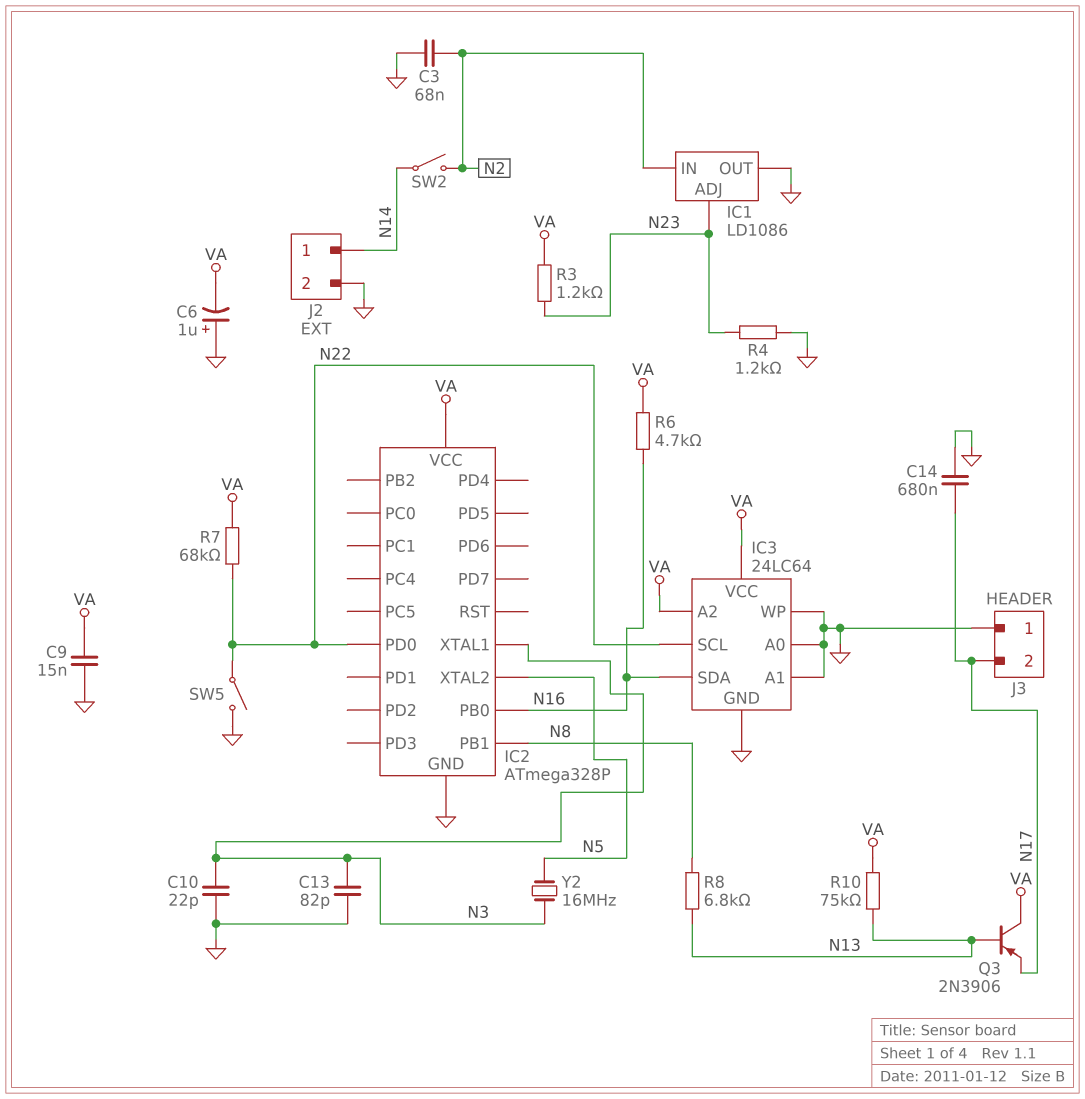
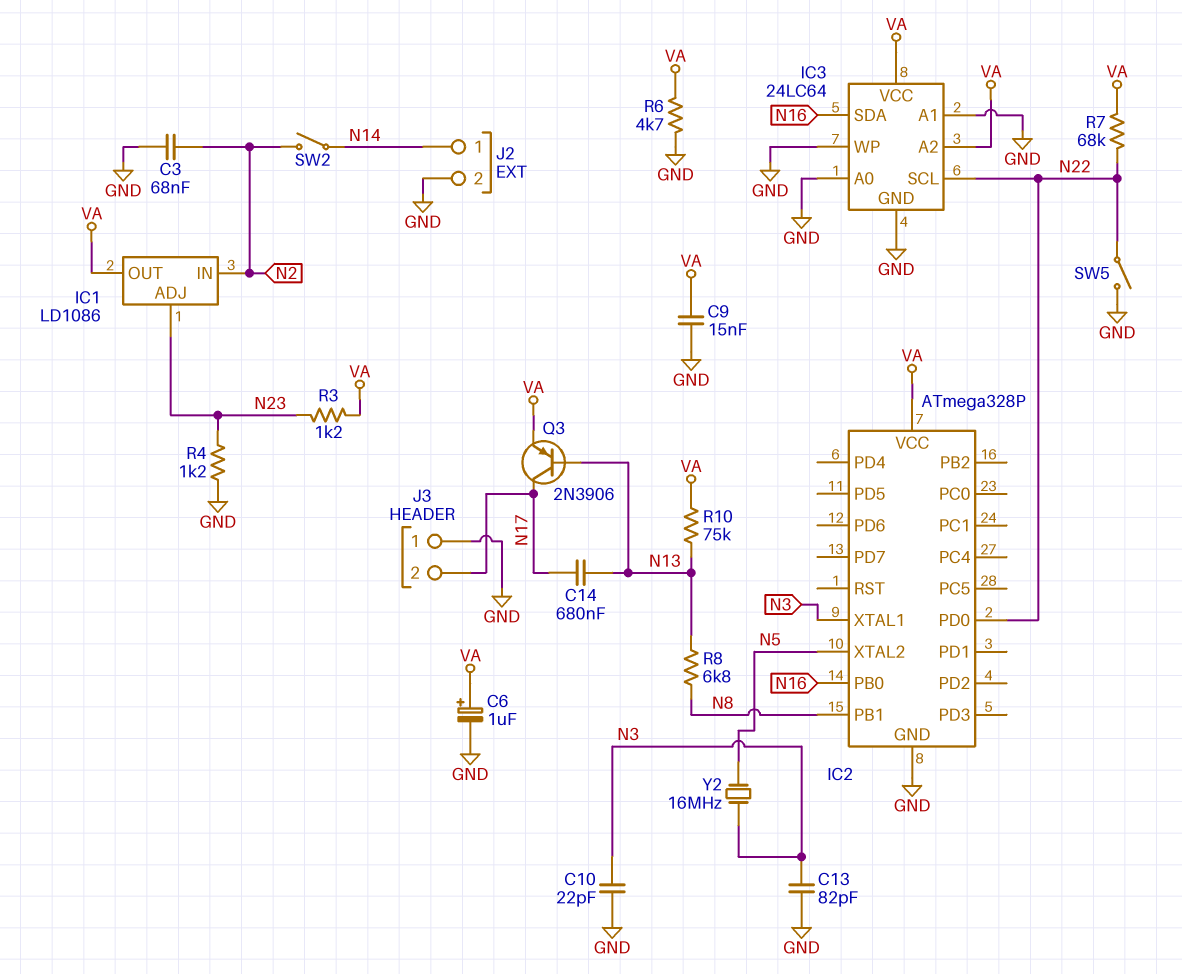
C6: 1uF (plus GND, minus VA) -> 1uF (plus VA, minus GND)
C14: 680nF (GND, N17) -> 680nF (N13, N17)
IC1 pin OUT: GND -> VA
Q3: PNP 2N3906 (B N13, C VA, E N17) -> PNP 2N3906 (B N13, C N17, E VA)
R6: 4.7k (N16, VA) -> 4.7k (GND, VA)

